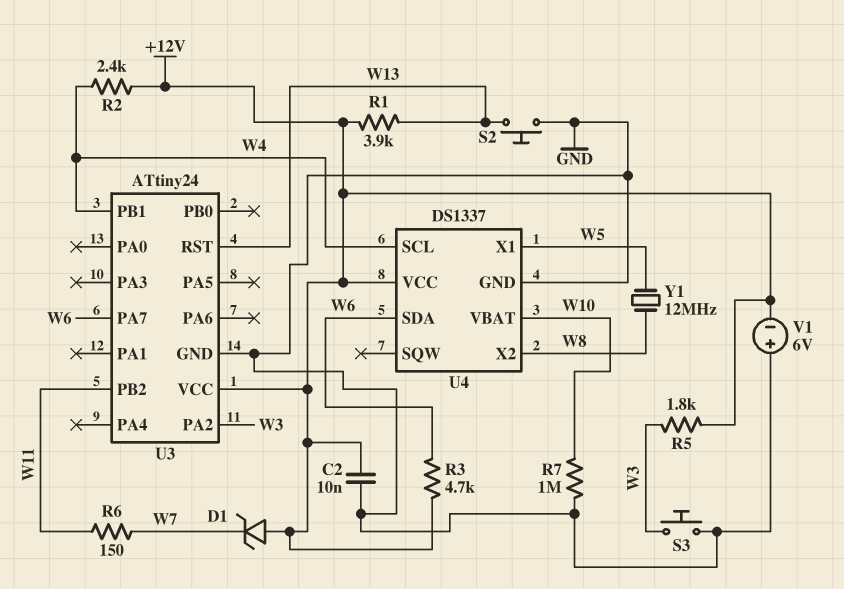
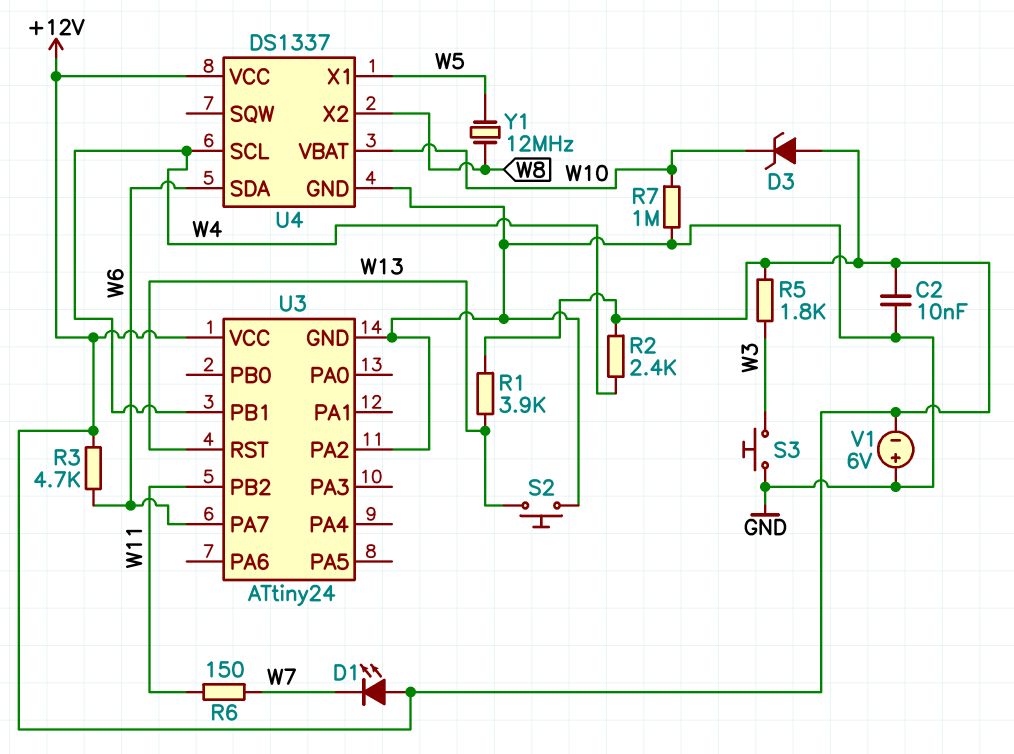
D1: zener (A +12V, K W7) -> LED (A +12V, K W7)
D3: none -> zener (A +12V, K W10)
U3 pin PA2: W3 -> GND

